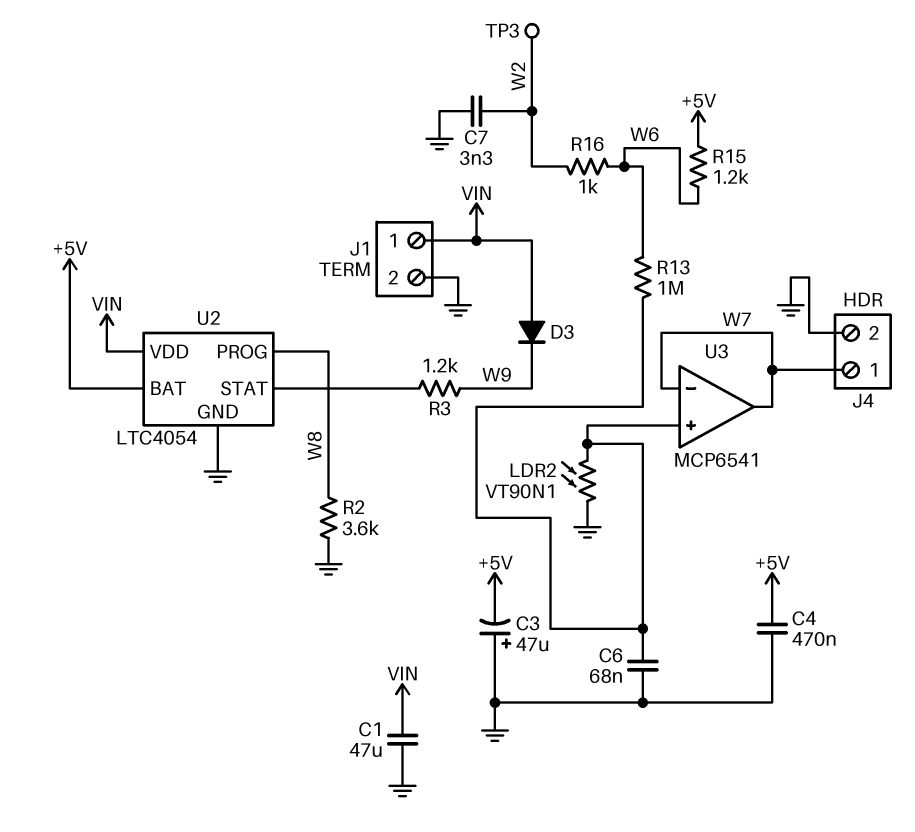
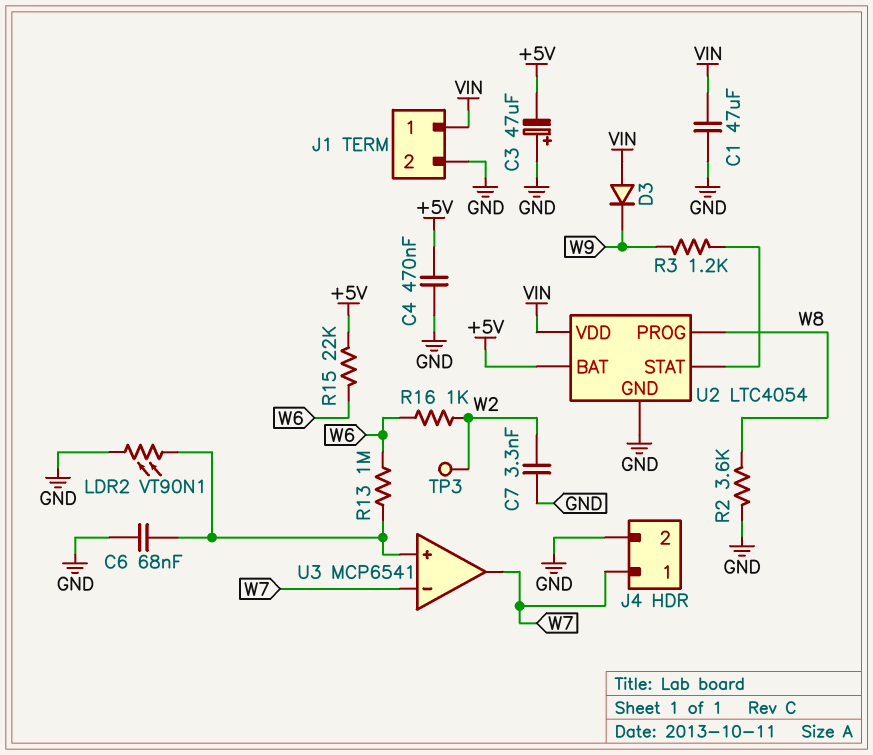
R15: 1.2k (+5V, W6) -> 22k (+5V, W6)

